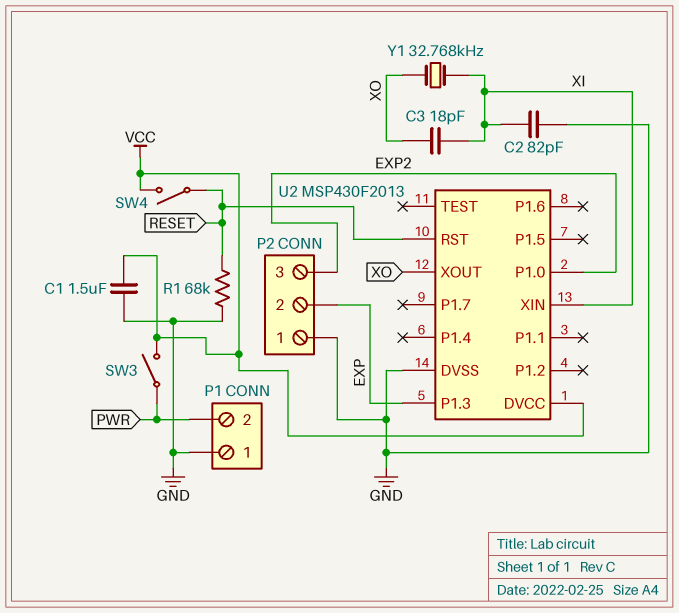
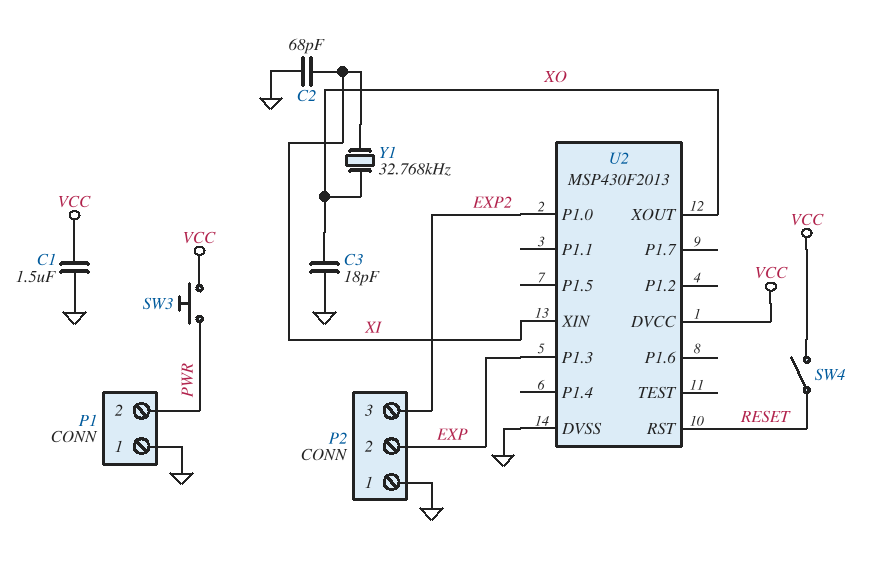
C2: 82pF (GND, XI) -> 68pF (GND, XI)
C3: 18pF (XI, XO) -> 18pF (GND, XO)
R1: 68k (GND, RESET) -> none
SW3: switch (PWR, VCC) -> button (PWR, VCC)

